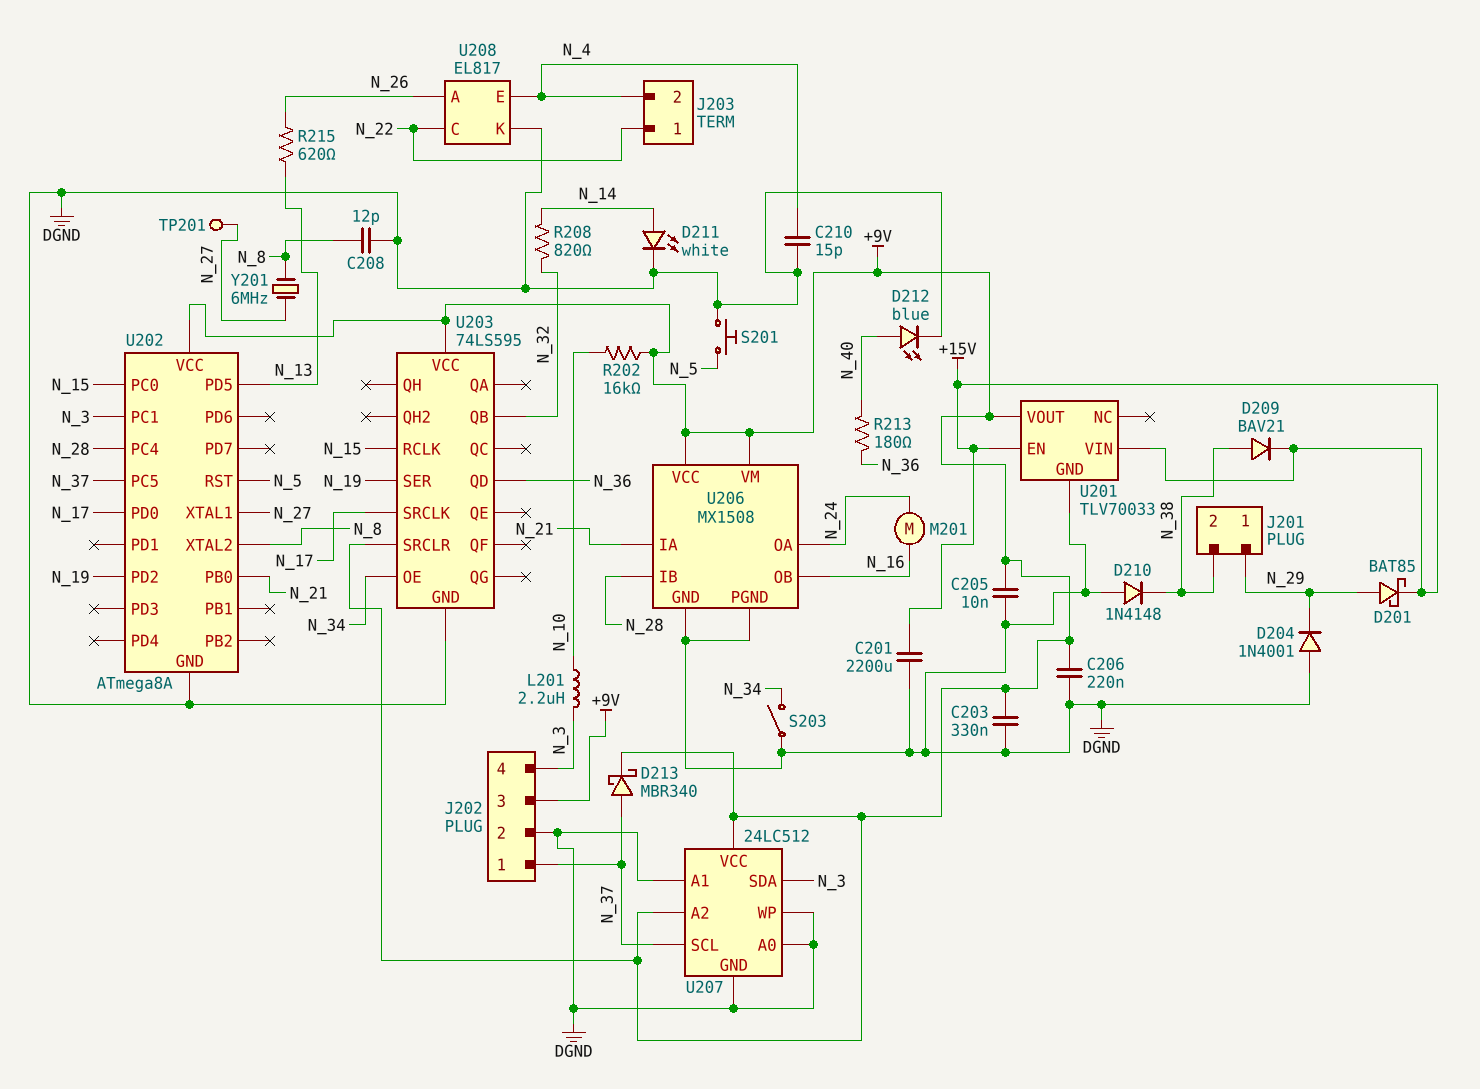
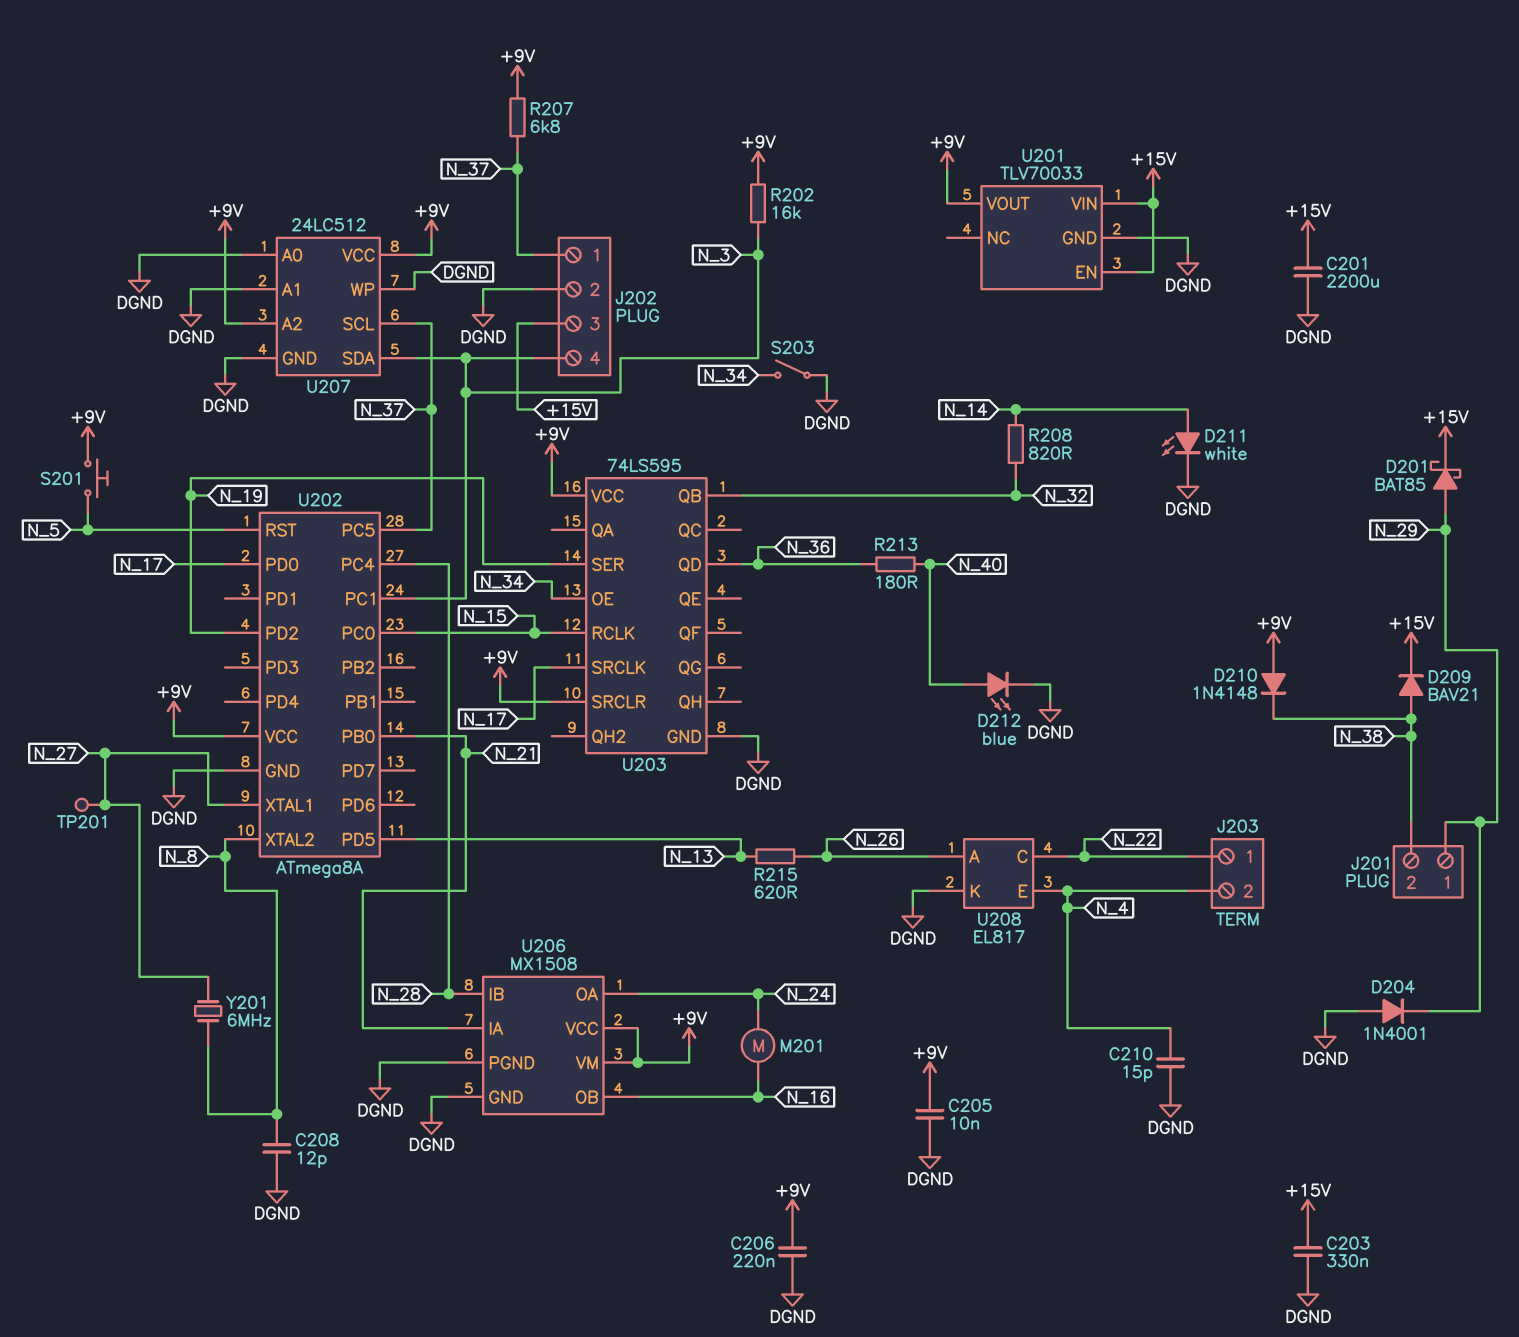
C203: 330nF (+9V, DGND) -> 330nF (+15V, DGND)
D210: diode 1N4148 (A DGND, K N_38) -> diode 1N4148 (A +9V, K N_38)
D213: schottky MBR340 (A N_37, K +9V) -> none
J202 pin 3: +9V -> +15V
L201: 2.2uH (N_3, N_10) -> none
R202: 16k (+9V, N_10) -> 16k (+9V, N_3)
R207: none -> 6.8k (+9V, N_37)
S201: button (DGND, N_5) -> button (+9V, N_5)

